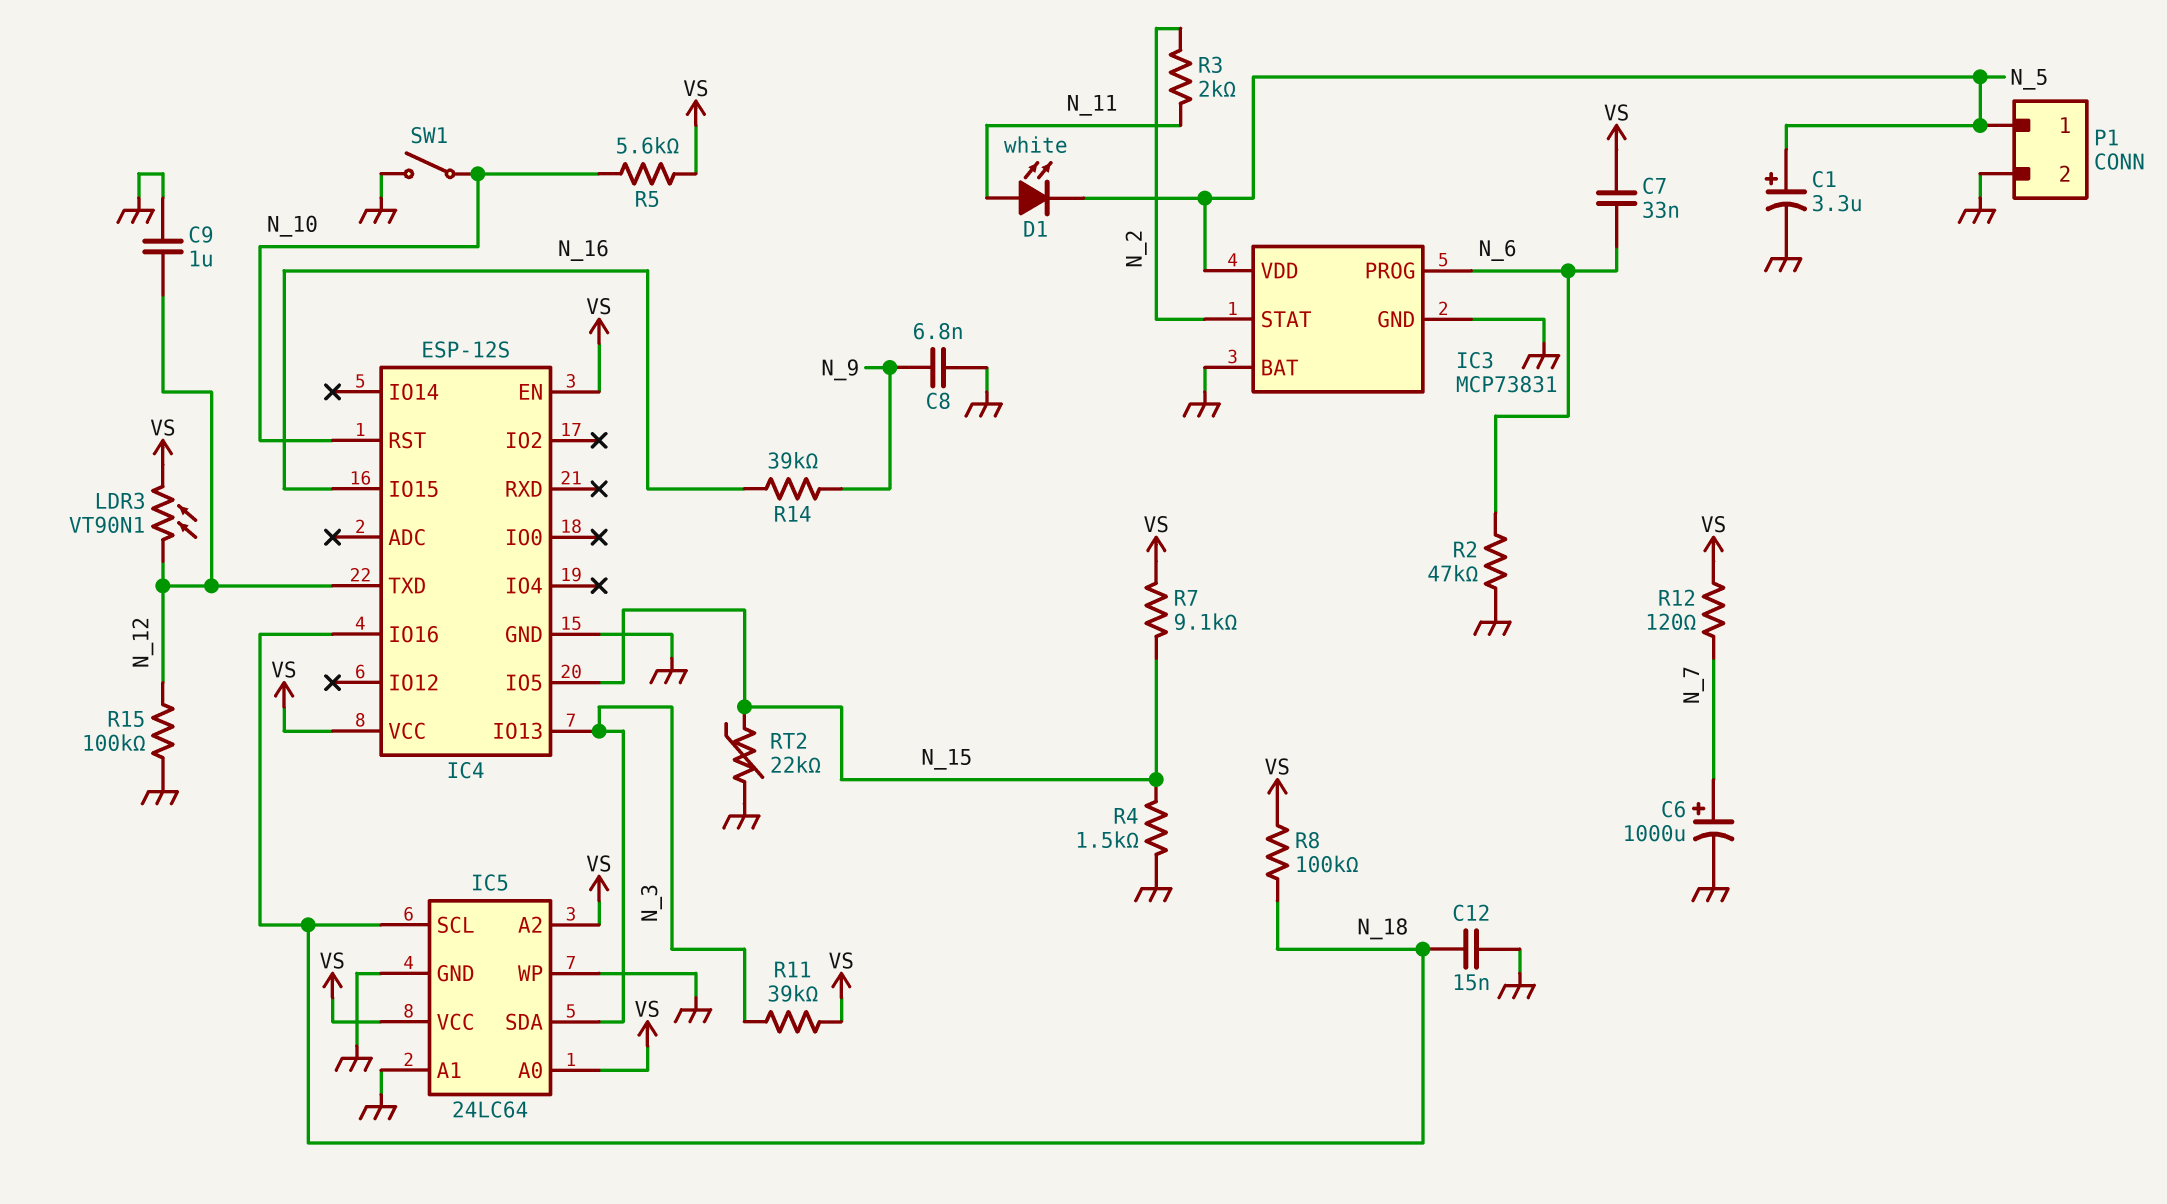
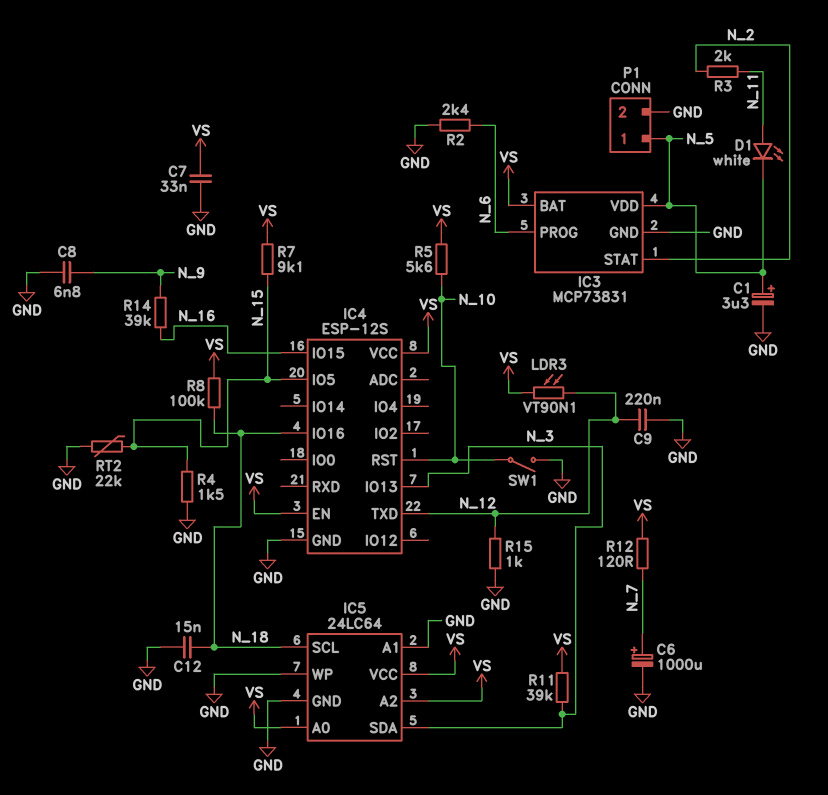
C7: 33nF (N_6, VS) -> 33nF (GND, VS)
C9: 1uF (GND, N_12) -> 220nF (GND, N_12)
IC3 pin BAT: GND -> VS
R2: 47k (GND, N_6) -> 2.4k (GND, N_6)
R15: 100k (GND, N_12) -> 1k (GND, N_12)

